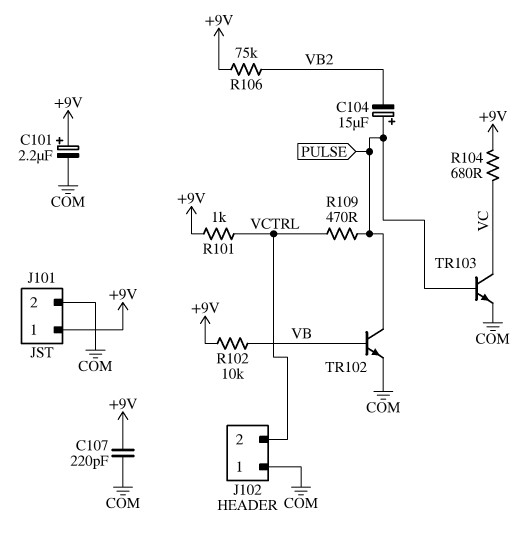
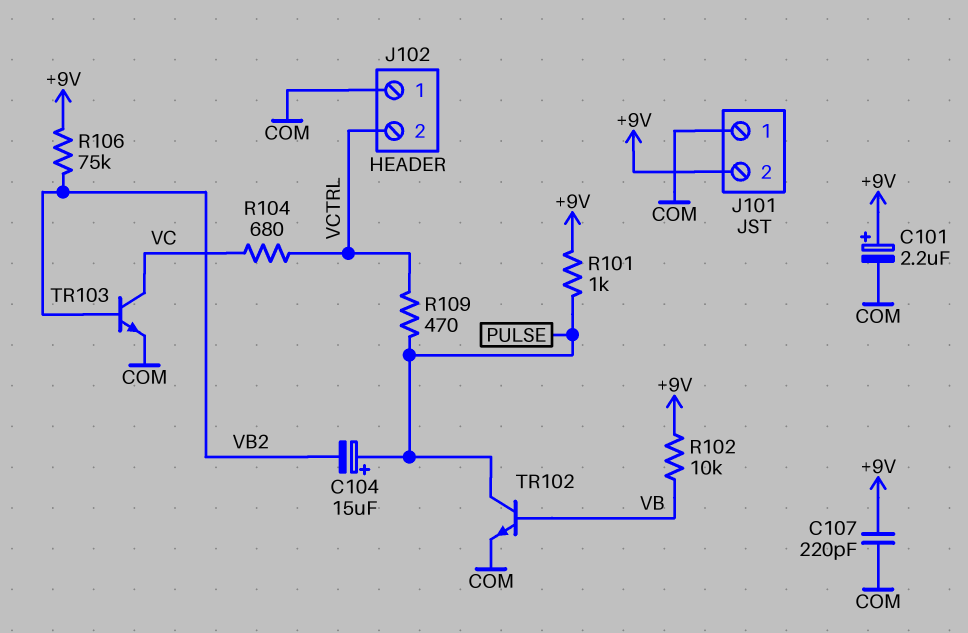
J101 pin 1: +9V -> COM
J101 pin 2: COM -> +9V
R101: 1k (+9V, VCTRL) -> 1k (+9V, PULSE)
R104: 680 (+9V, VC) -> 680 (VC, VCTRL)
TR103: NPN (B PULSE, C VC, E COM) -> NPN (B VB2, C VC, E COM)

